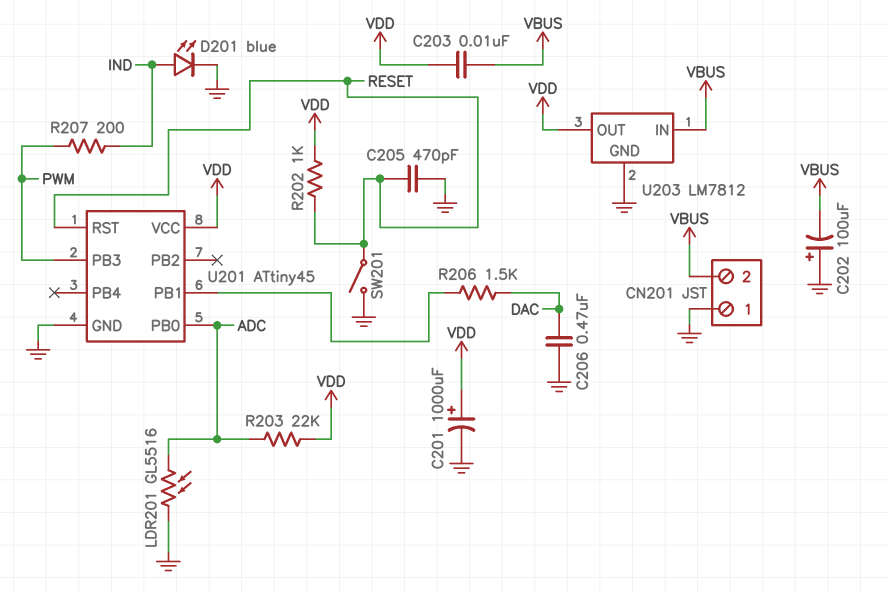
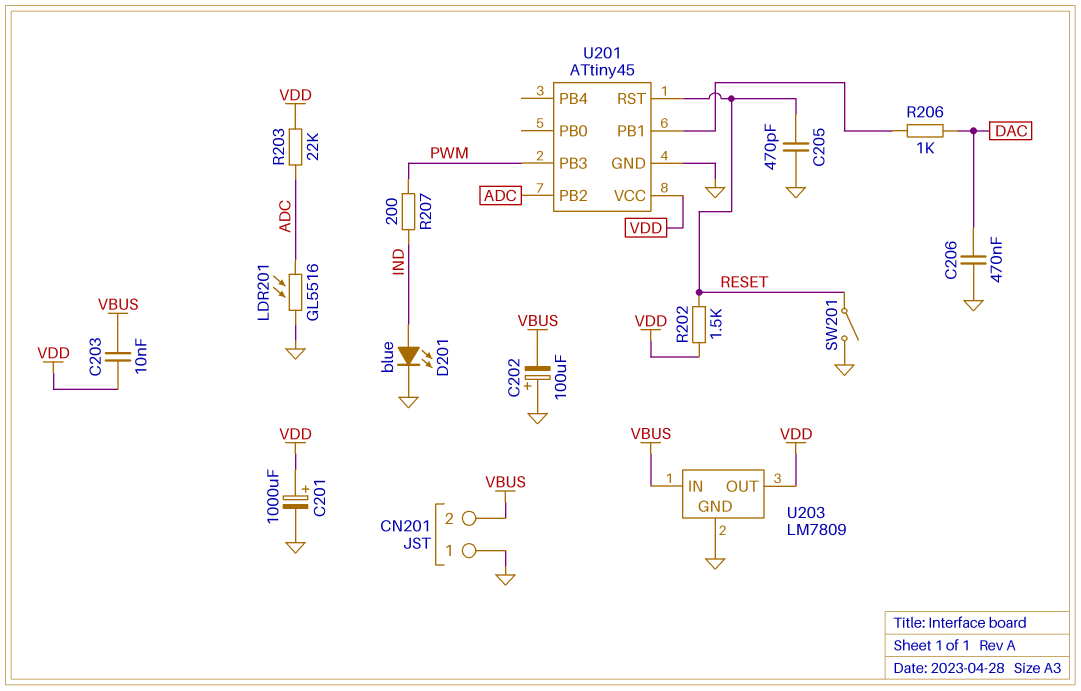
R202: 1k (RESET, VDD) -> 1.5k (RESET, VDD)
R206: 1.5k (DAC, U201/PB1) -> 1k (DAC, U201/PB1)
U201 pin PB0: ADC -> none
U201 pin PB2: none -> ADC
U203: LM7812 -> LM7809

